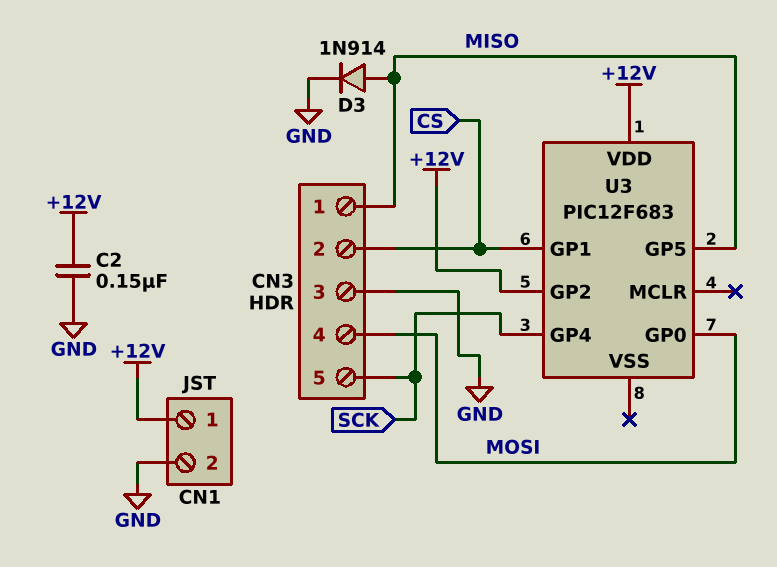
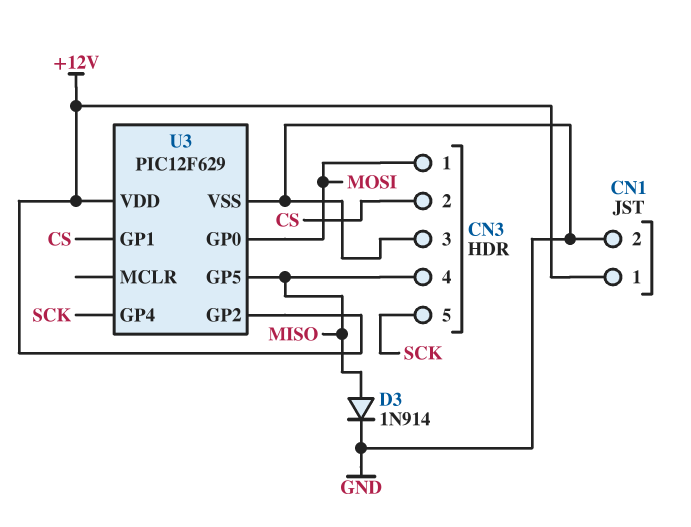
C2: 150nF (+12V, GND) -> none
CN3 pin 1: MISO -> MOSI
CN3 pin 4: MOSI -> MISO
U3: PIC12F683 -> PIC12F629
U3 pin VSS: none -> GND

